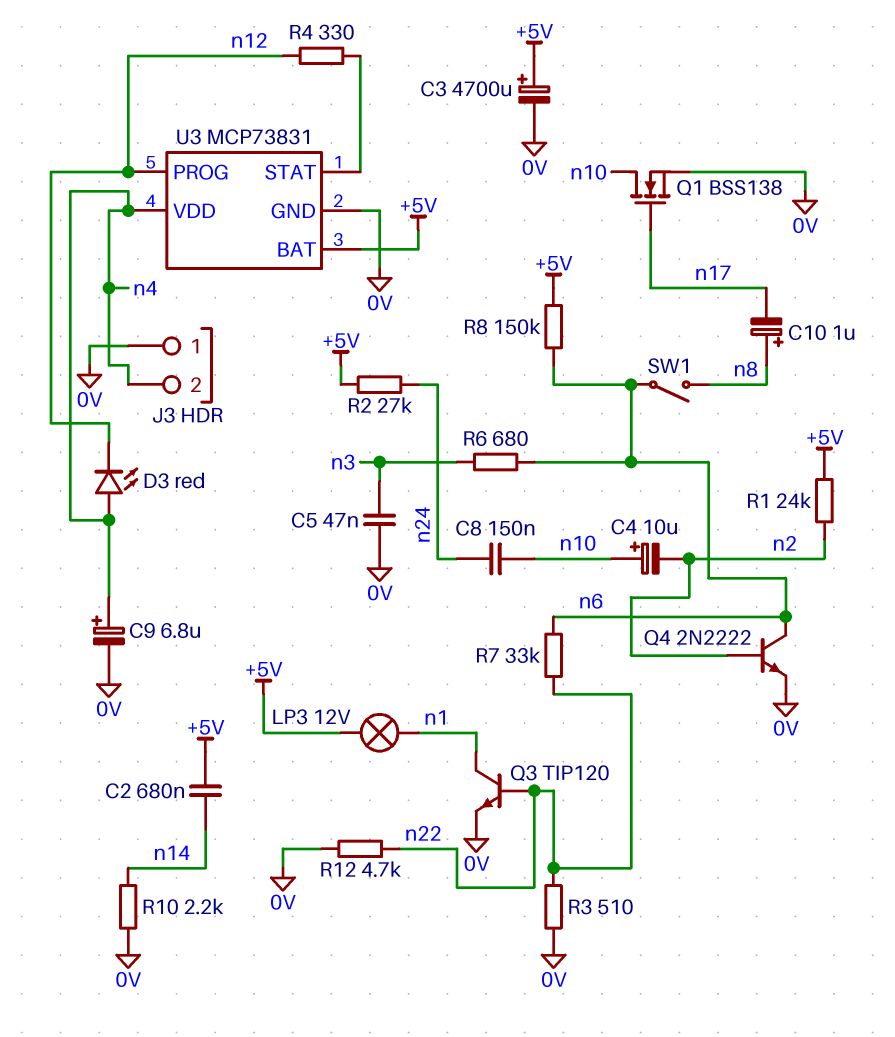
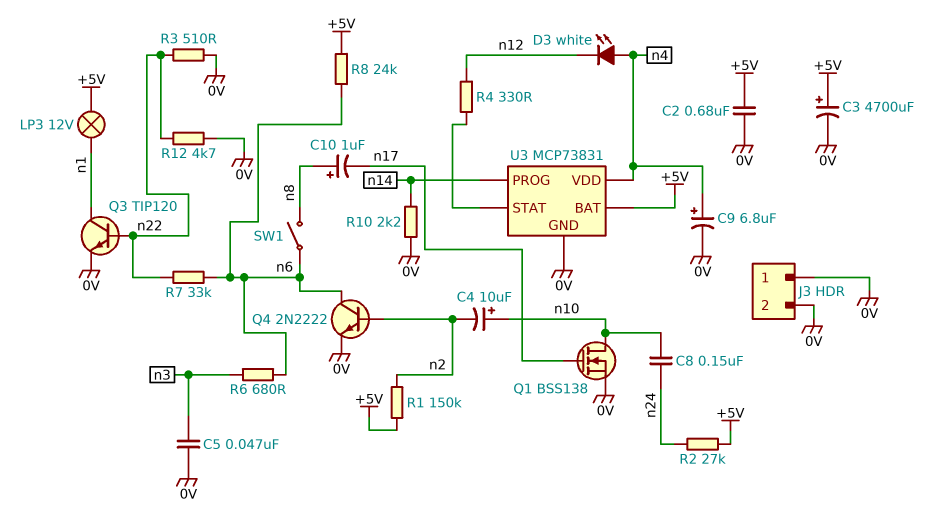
C2: 680nF (+5V, n14) -> 680nF (+5V, 0V)
D3: LED red (A n4, K n12) -> LED white (A n4, K n12)
J3 pin 2: n4 -> 0V
R1: 24k (+5V, n2) -> 150k (+5V, n2)
R8: 150k (+5V, n6) -> 24k (+5V, n6)
U3 pin PROG: n12 -> n14

